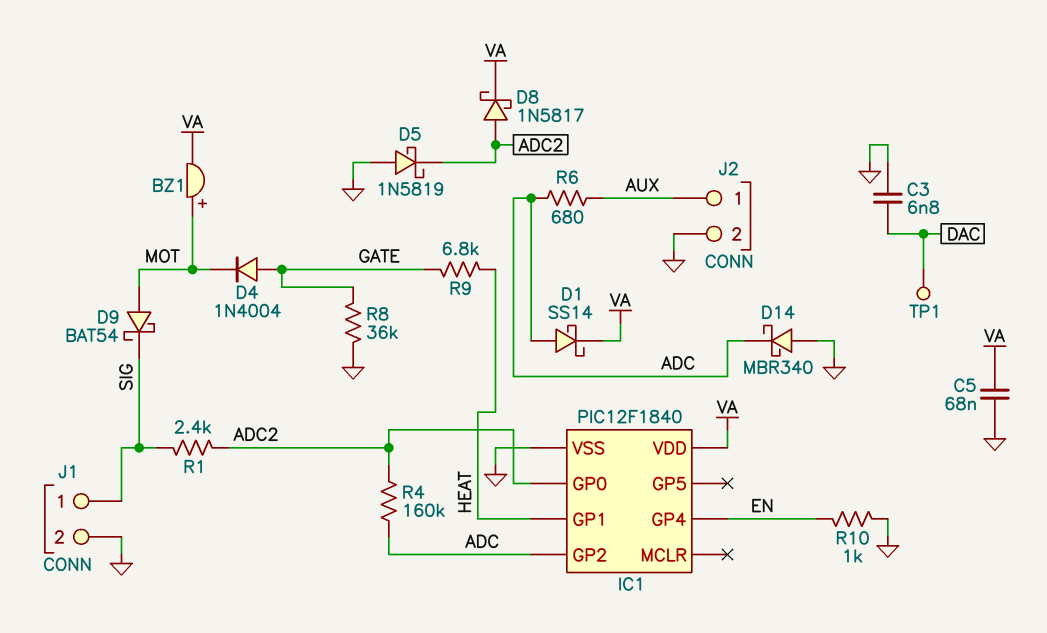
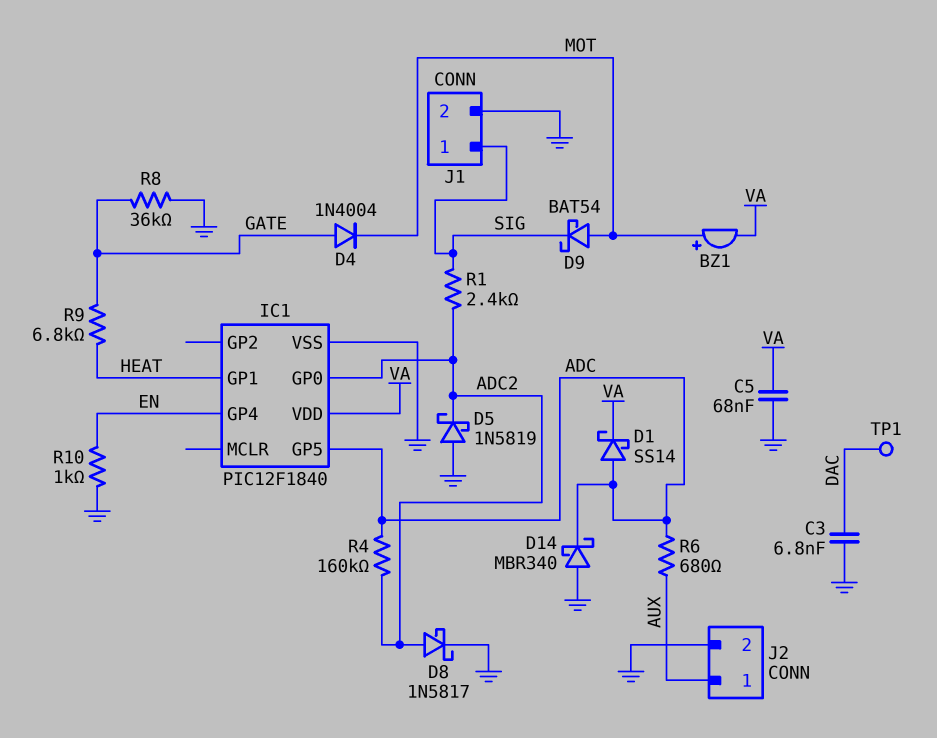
D8: schottky 1N5817 (A ADC2, K VA) -> schottky 1N5817 (A ADC2, K GND)
IC1 pin GP2: ADC -> none
IC1 pin GP5: none -> ADC

